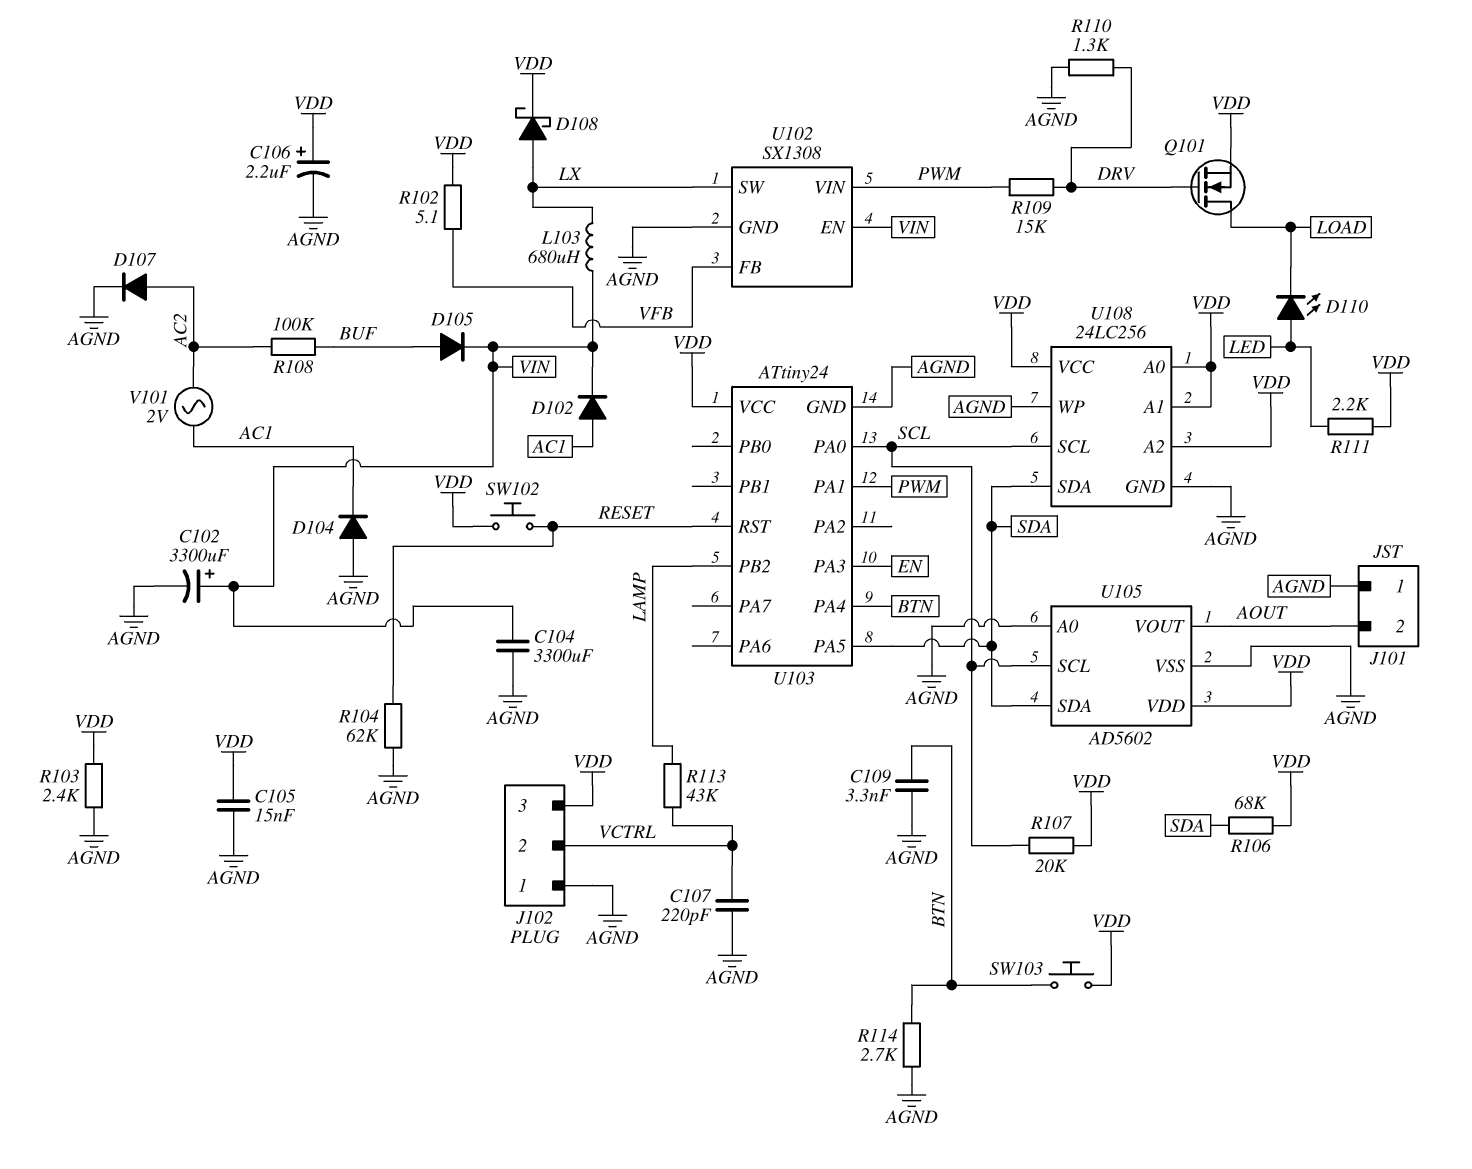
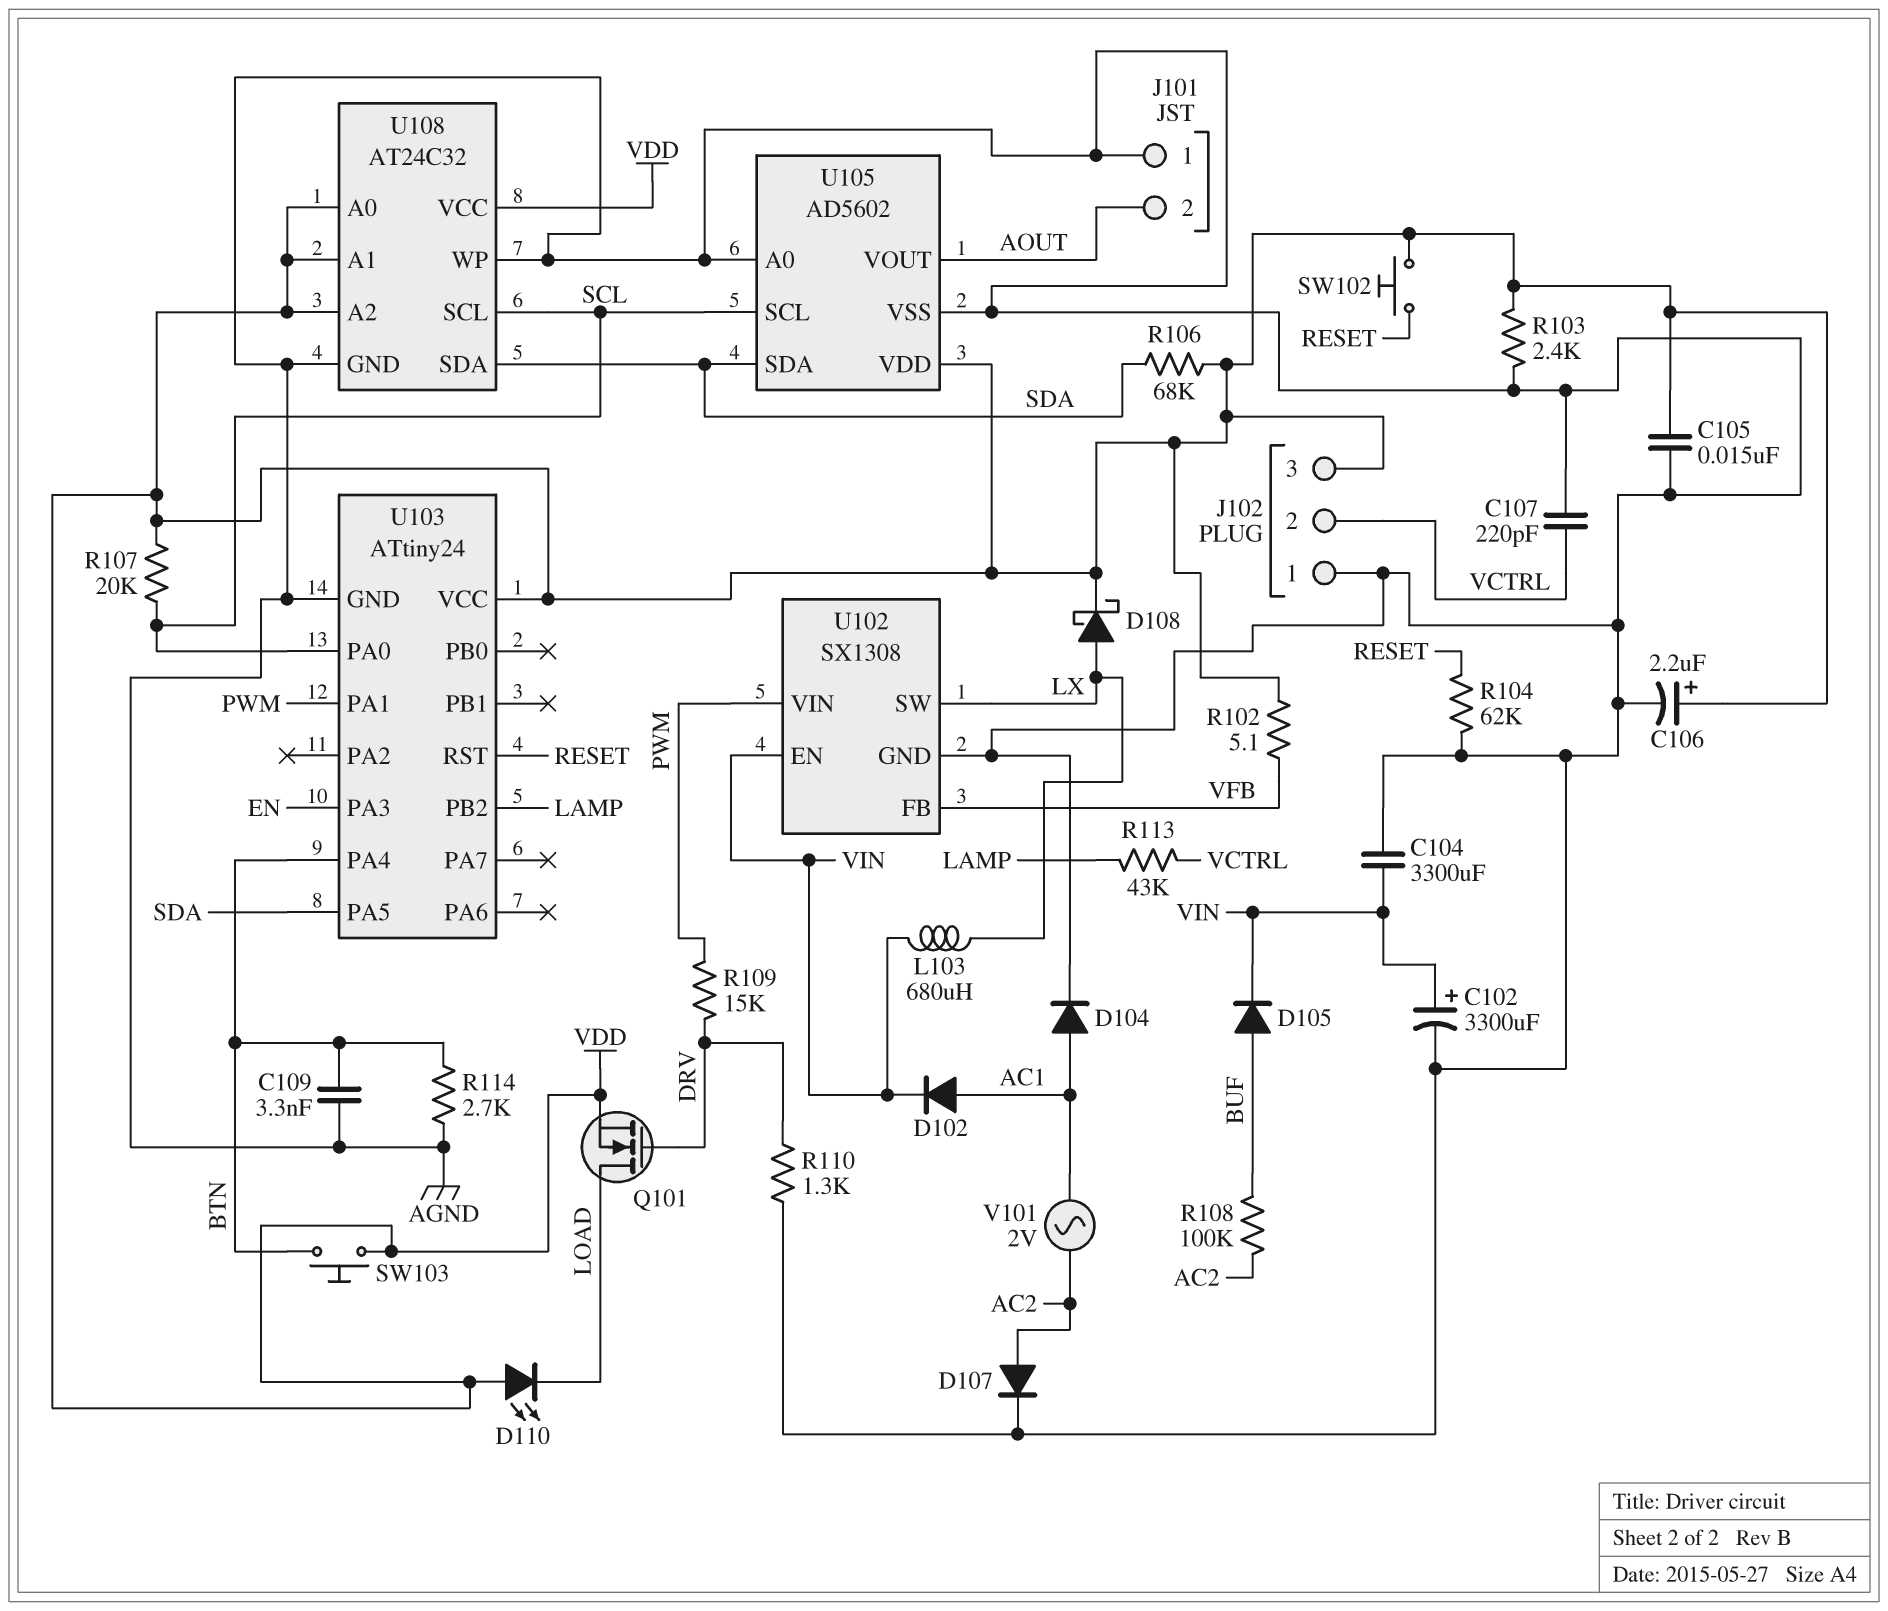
D104: diode (A AGND, K AC1) -> diode (A AC1, K AGND)
D110: LED (A LED, K LOAD) -> LED (A VDD, K LOAD)
R111: 2.2k (LED, VDD) -> none
U108: 24LC256 -> AT24C32

